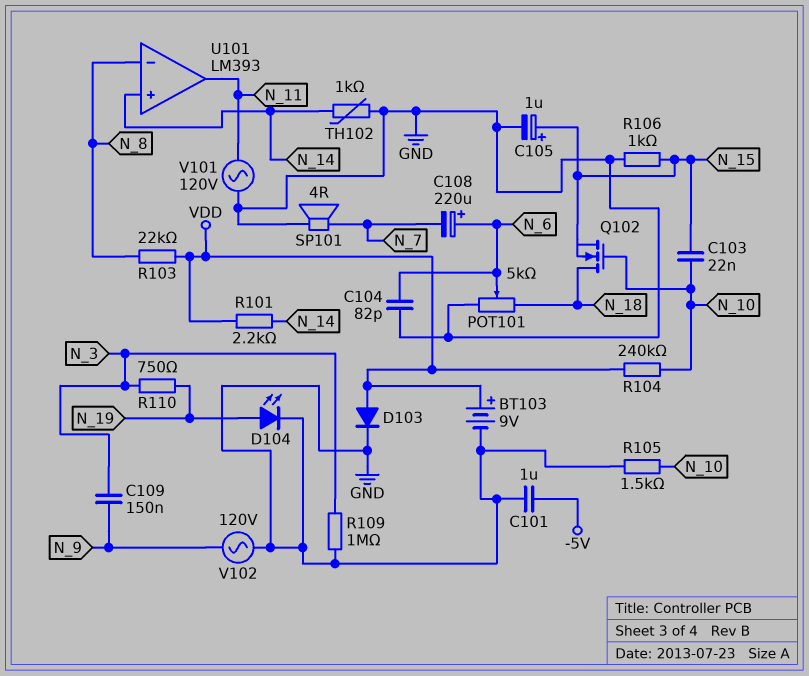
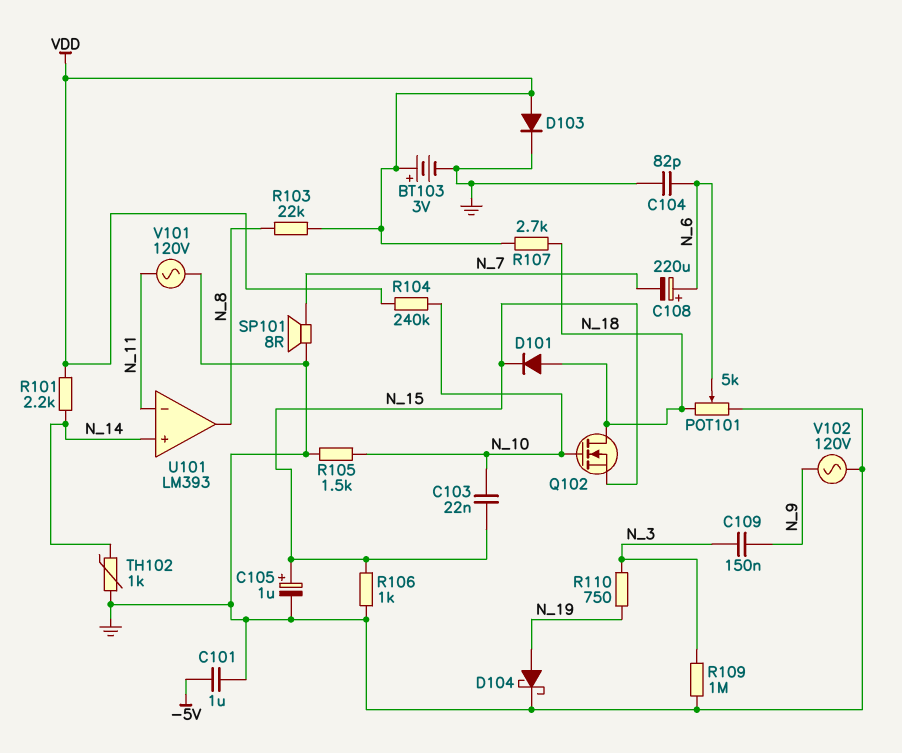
BT103: 9V (plus VDD, minus GND) -> 3V (plus VDD, minus GND)
D101: none -> diode (A N_18, K N_15)
D104: LED (A N_19, K GND) -> schottky (A N_19, K GND)
R107: none -> 2.7k (N_18, VDD)
SP101: speaker 4R (GND, N_7) -> speaker 8R (GND, N_7)
U101 pin in-: N_8 -> N_11
U101 pin out: N_11 -> N_8

